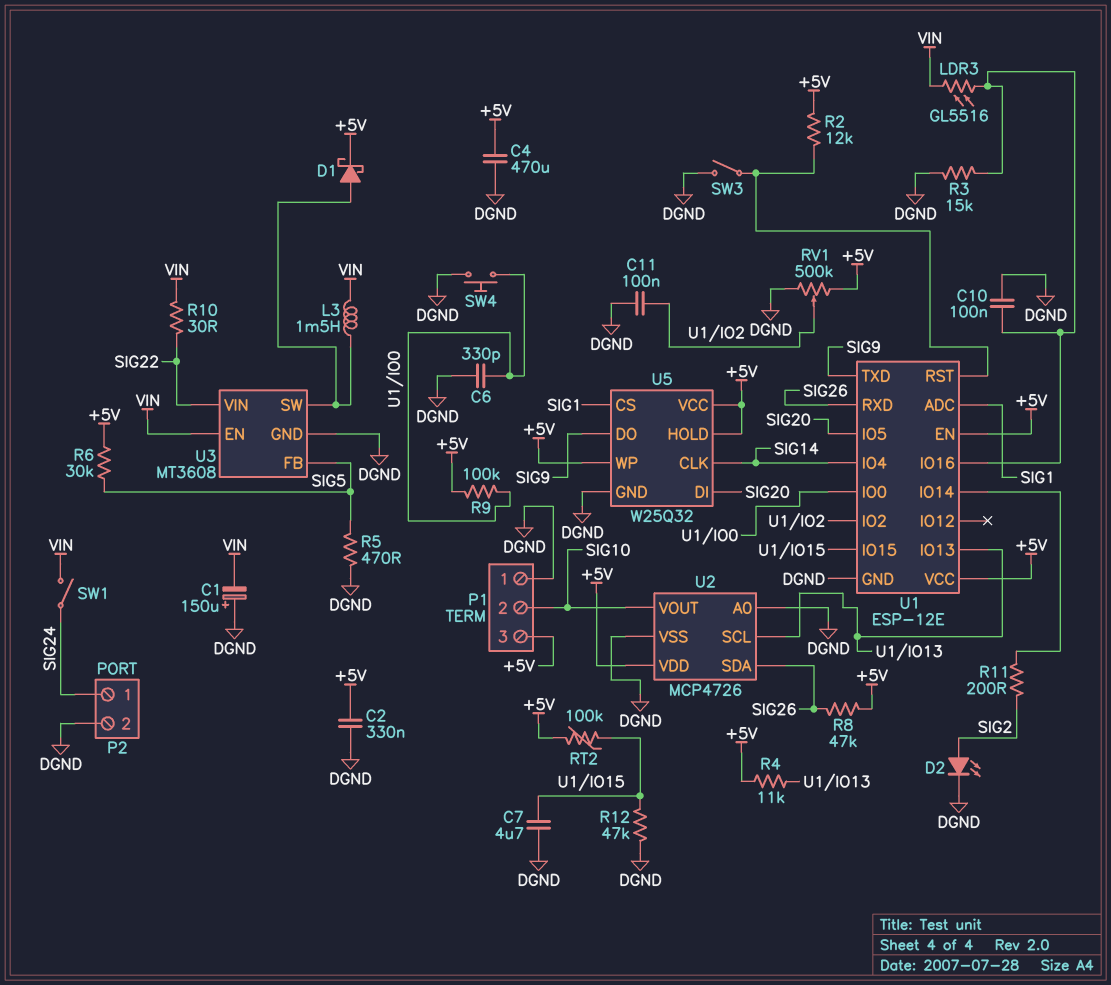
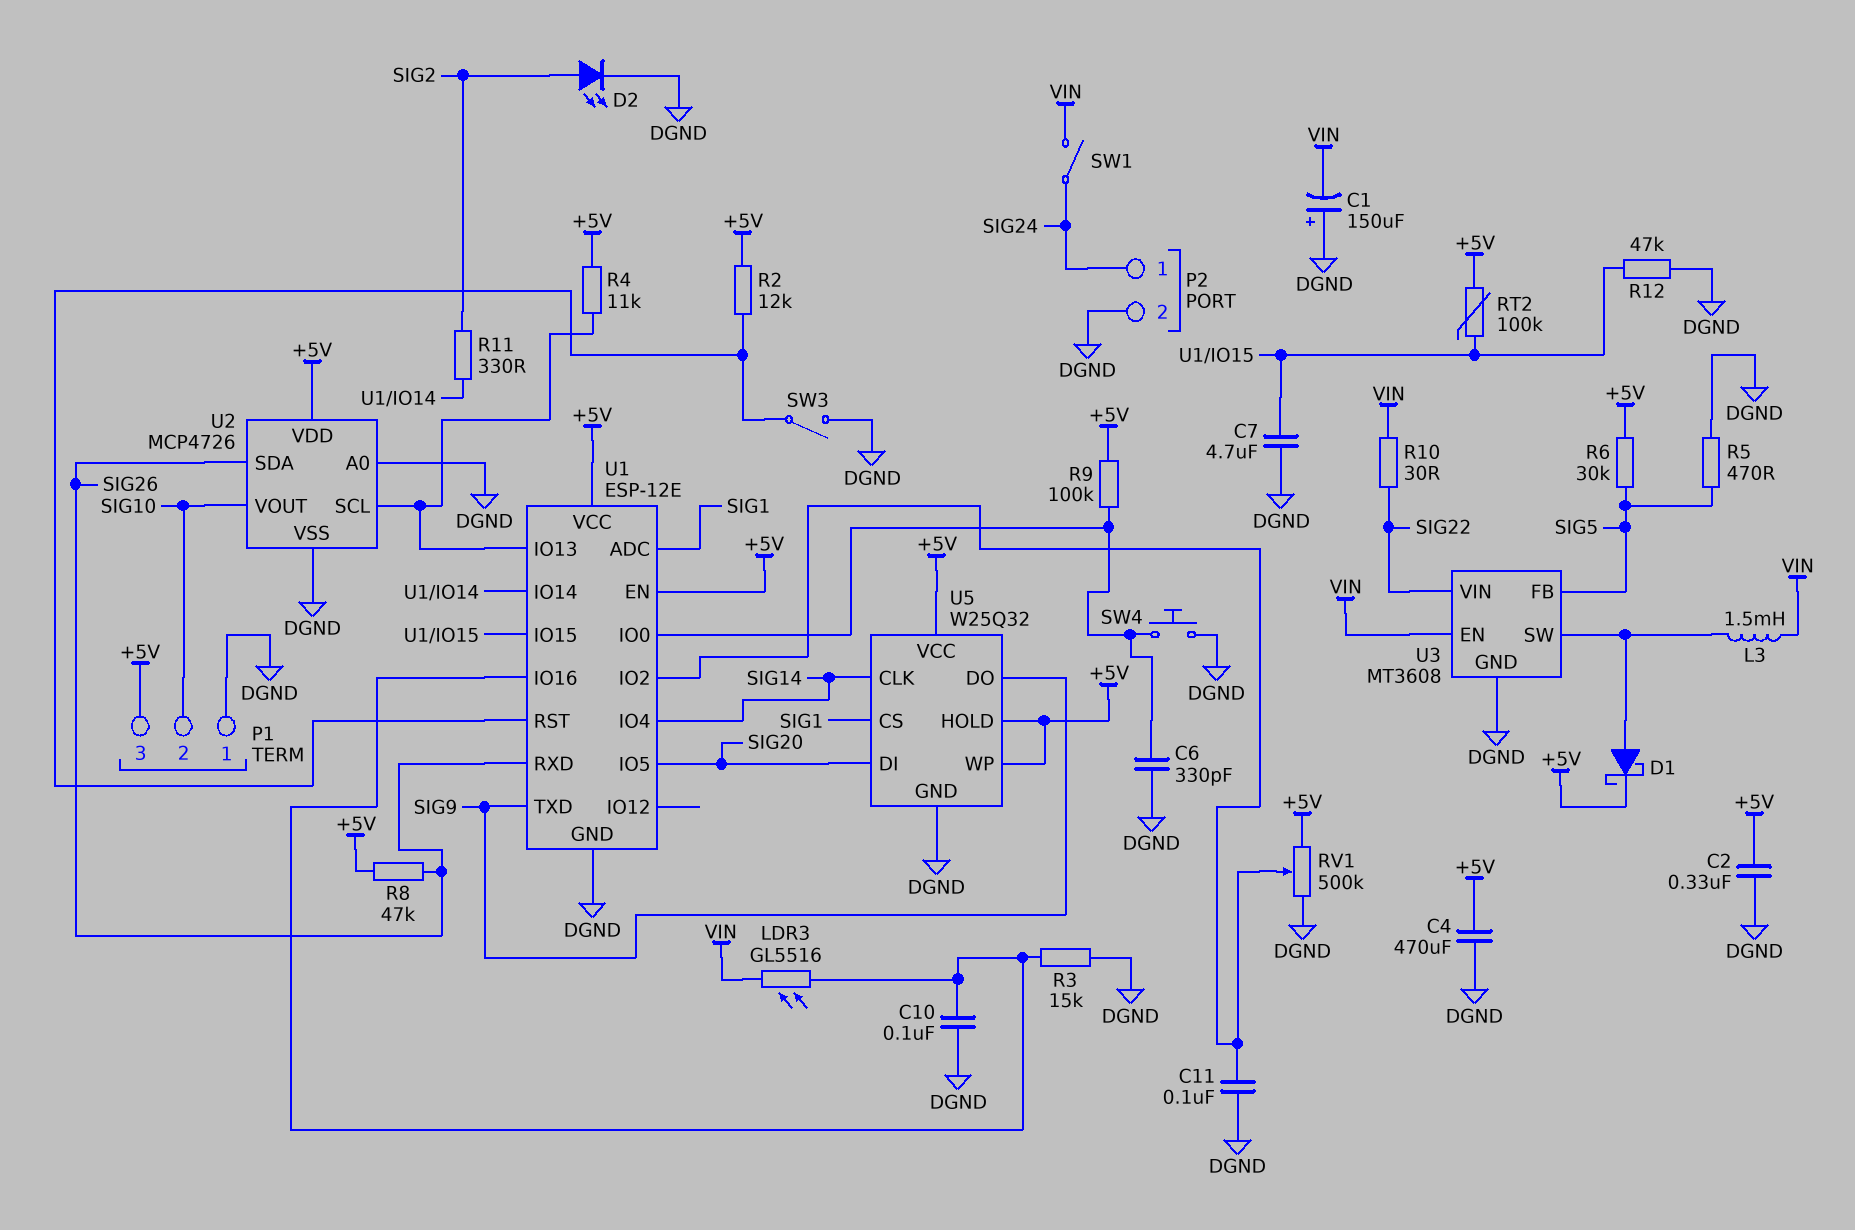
R11: 200 (SIG2, U1/IO14) -> 330 (SIG2, U1/IO14)

